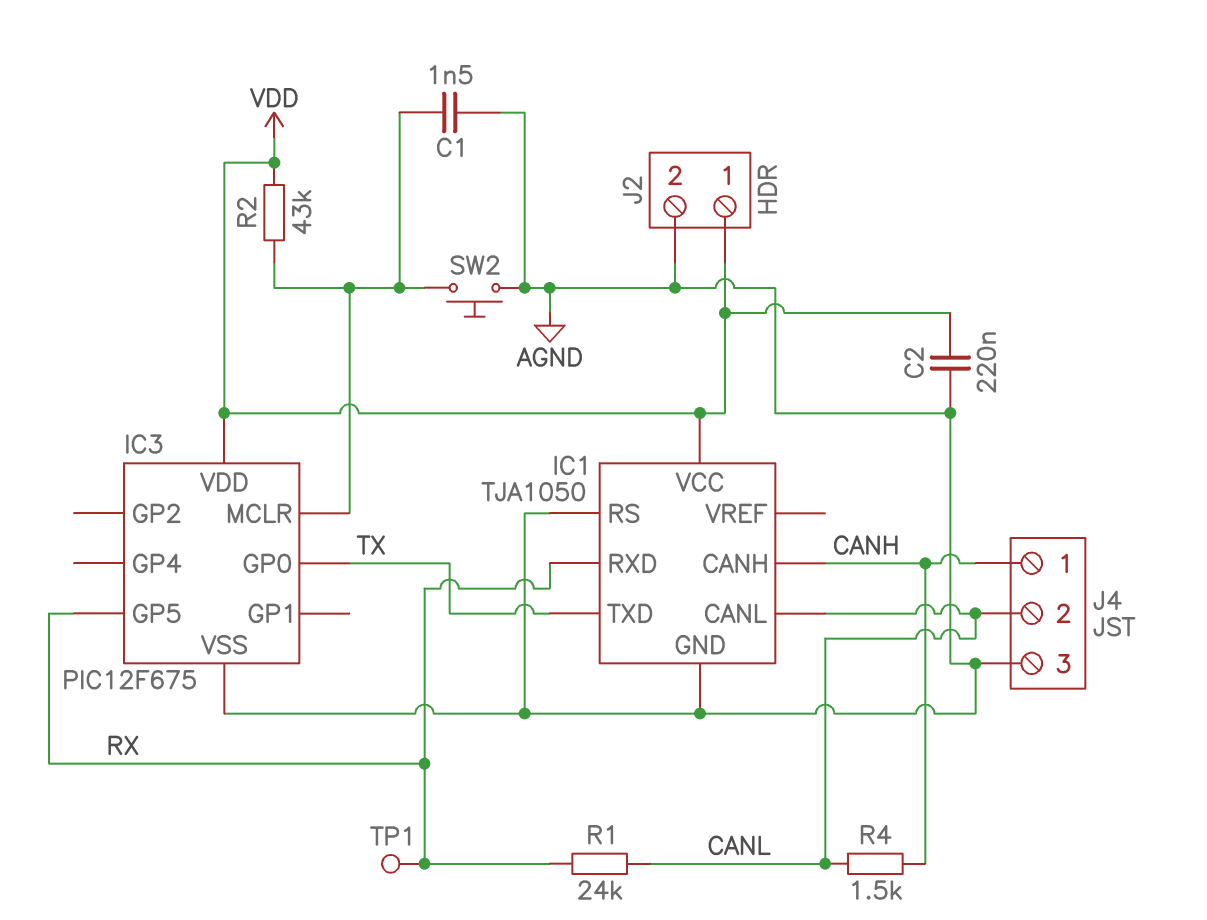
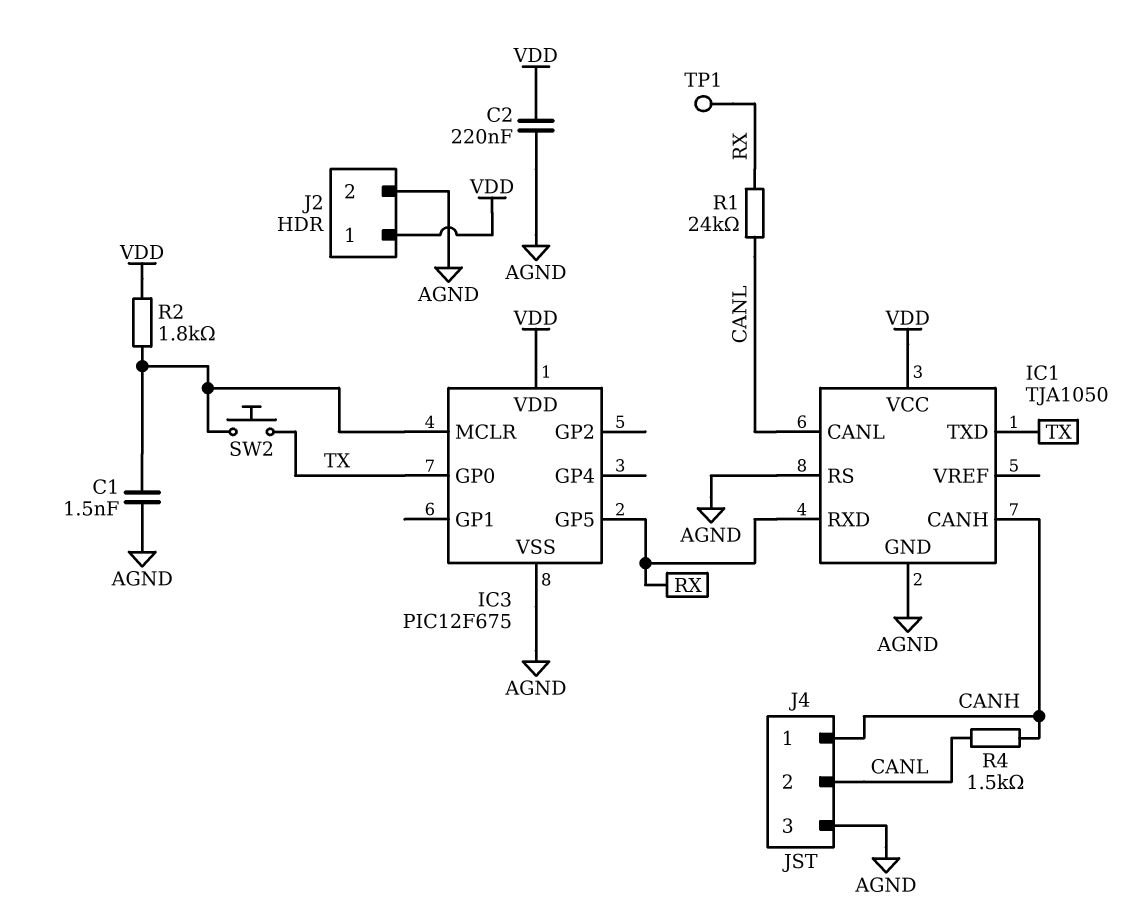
R2: 43k (IC3/MCLR, VDD) -> 1.8k (IC3/MCLR, VDD)
SW2: button (AGND, IC3/MCLR) -> button (IC3/MCLR, TX)

